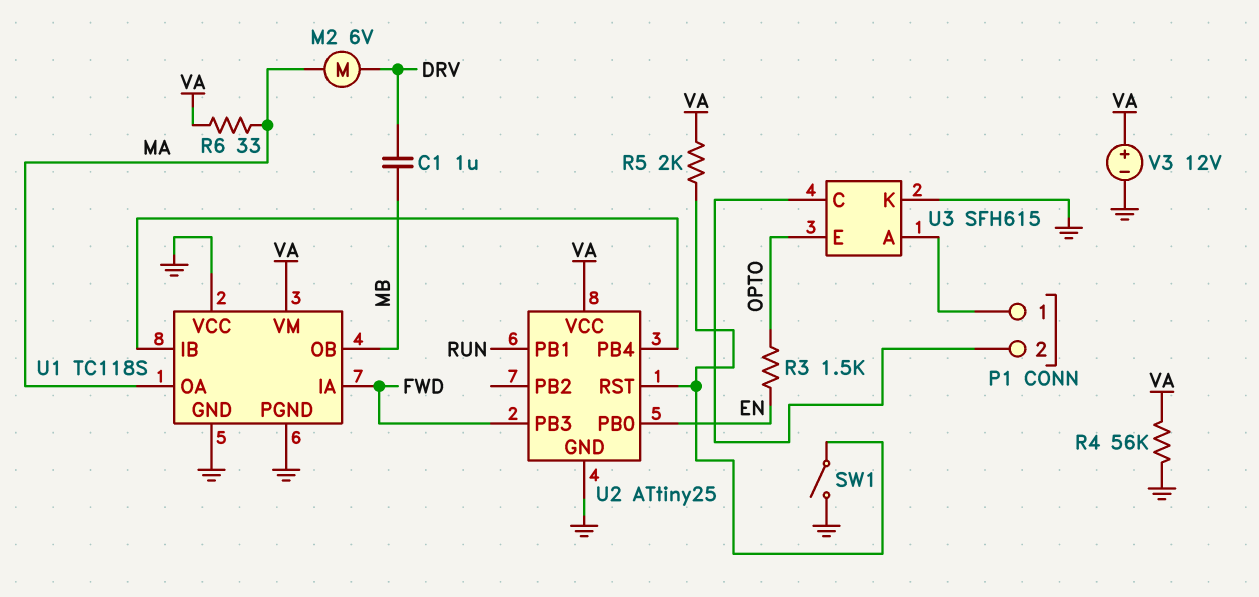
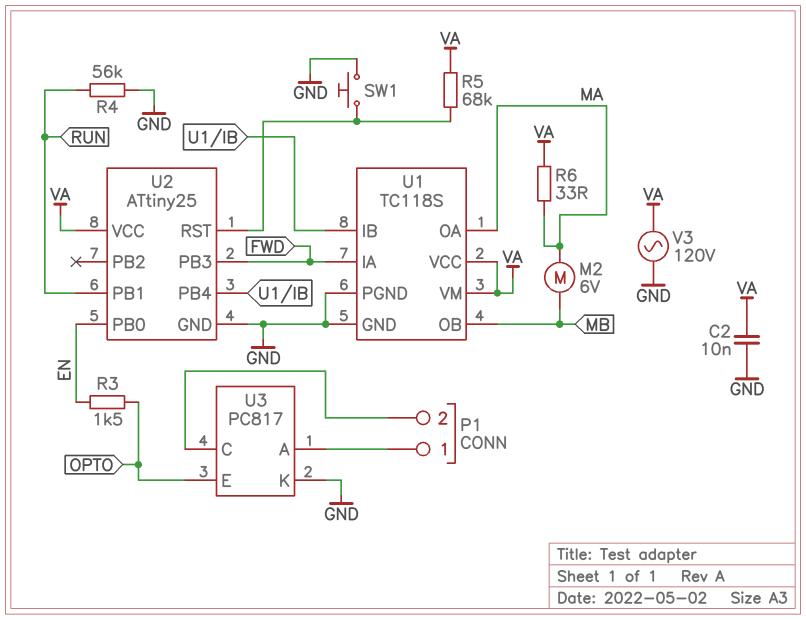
C1: 1uF (DRV, MB) -> none
C2: none -> 10nF (GND, VA)
M2: motor 6V (DRV, MA) -> motor 6V (MA, MB)
R4: 56k (GND, VA) -> 56k (GND, RUN)
R5: 2k (U2/RST, VA) -> 68k (U2/RST, VA)
SW1: switch (GND, U2/RST) -> button (GND, U2/RST)
U1 pin VCC: GND -> VA
U3: SFH615 -> PC817
V3: 12V (plus VA, minus GND) -> AC 120V (GND, VA)

